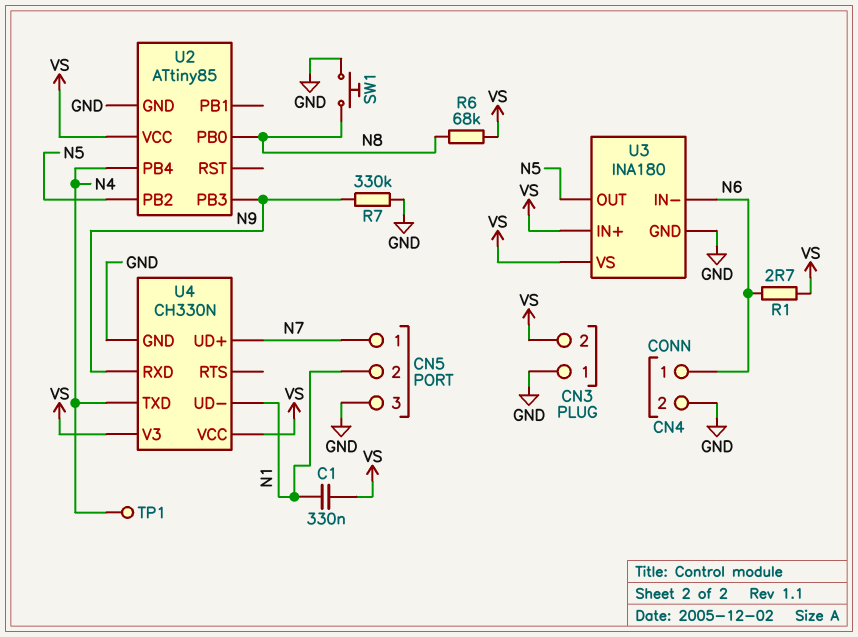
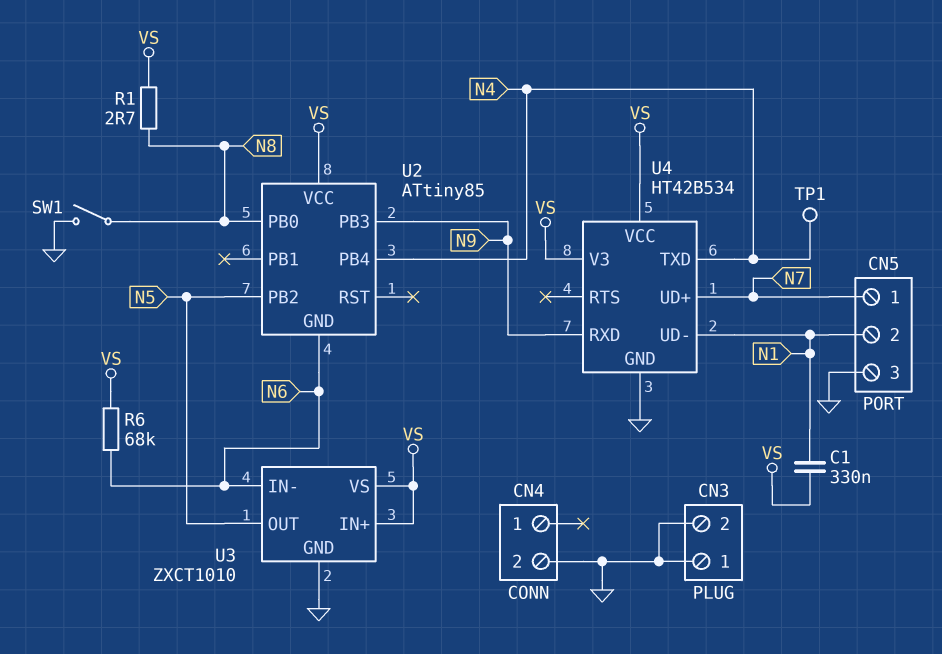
CN3 pin 2: VS -> GND
CN4 pin 1: N6 -> none
R1: 2.7 (N6, VS) -> 2.7 (N8, VS)
R6: 68k (N8, VS) -> 68k (N6, VS)
R7: 330k (GND, N9) -> none
SW1: button (GND, N8) -> switch (GND, N8)
U2 pin GND: GND -> N6
U3: INA180 -> ZXCT1010
U4: CH330N -> HT42B534

